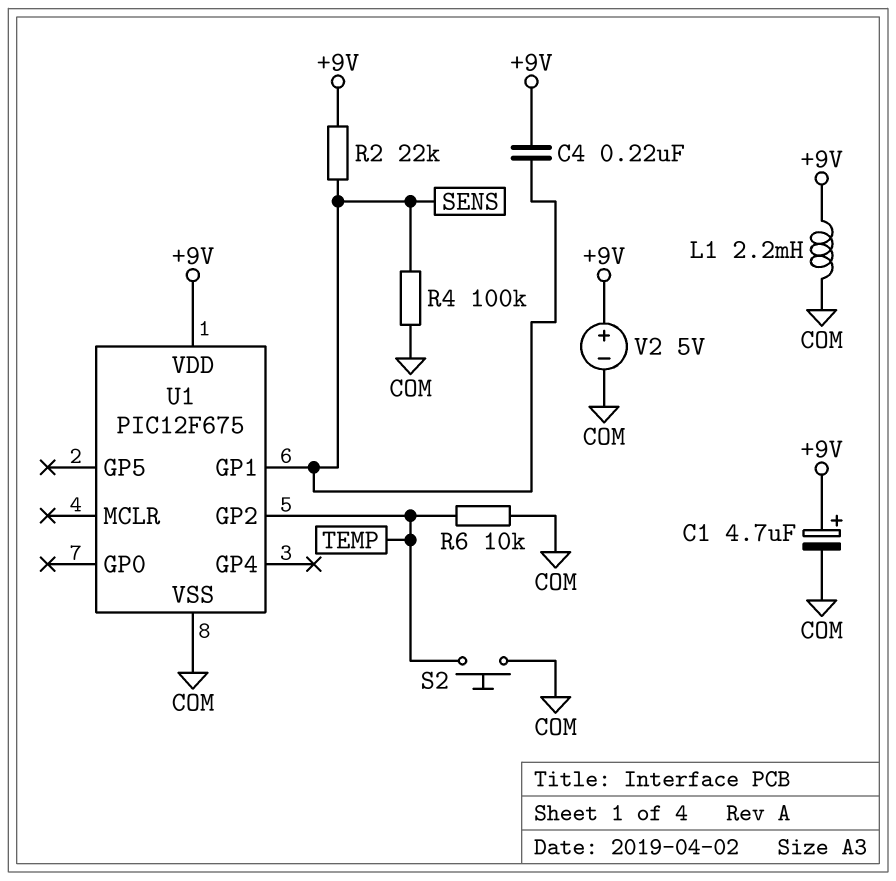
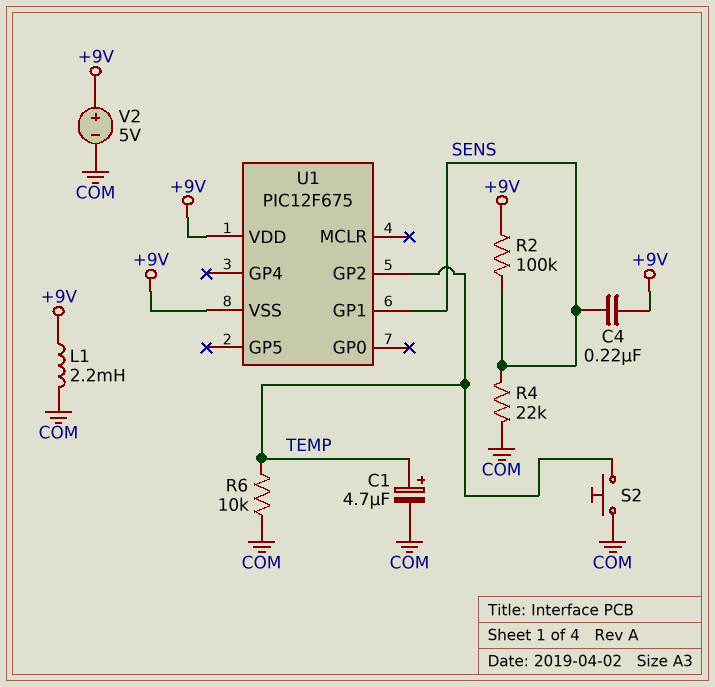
C1: 4.7uF (plus +9V, minus COM) -> 4.7uF (plus TEMP, minus COM)
R2: 22k (+9V, SENS) -> 100k (+9V, SENS)
R4: 100k (COM, SENS) -> 22k (COM, SENS)
U1 pin VSS: COM -> +9V

